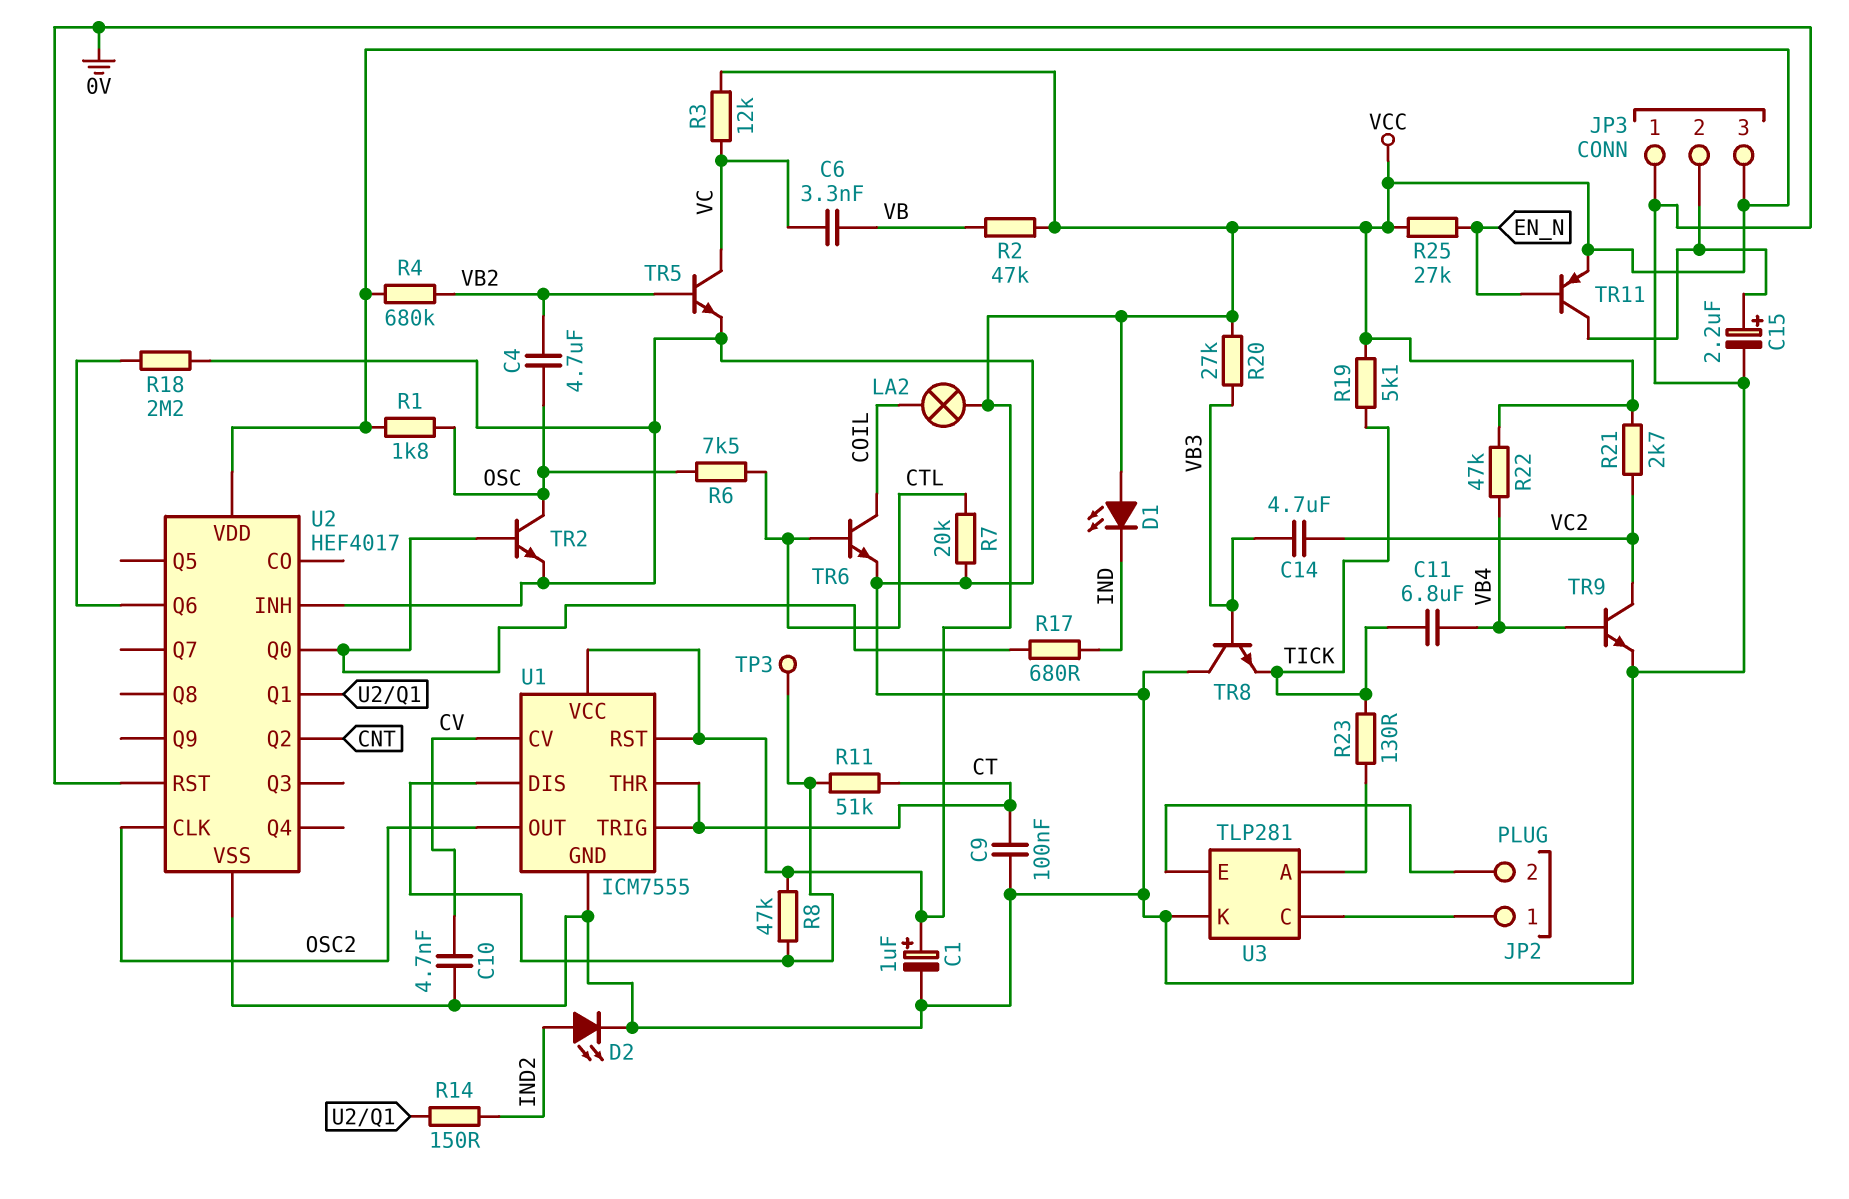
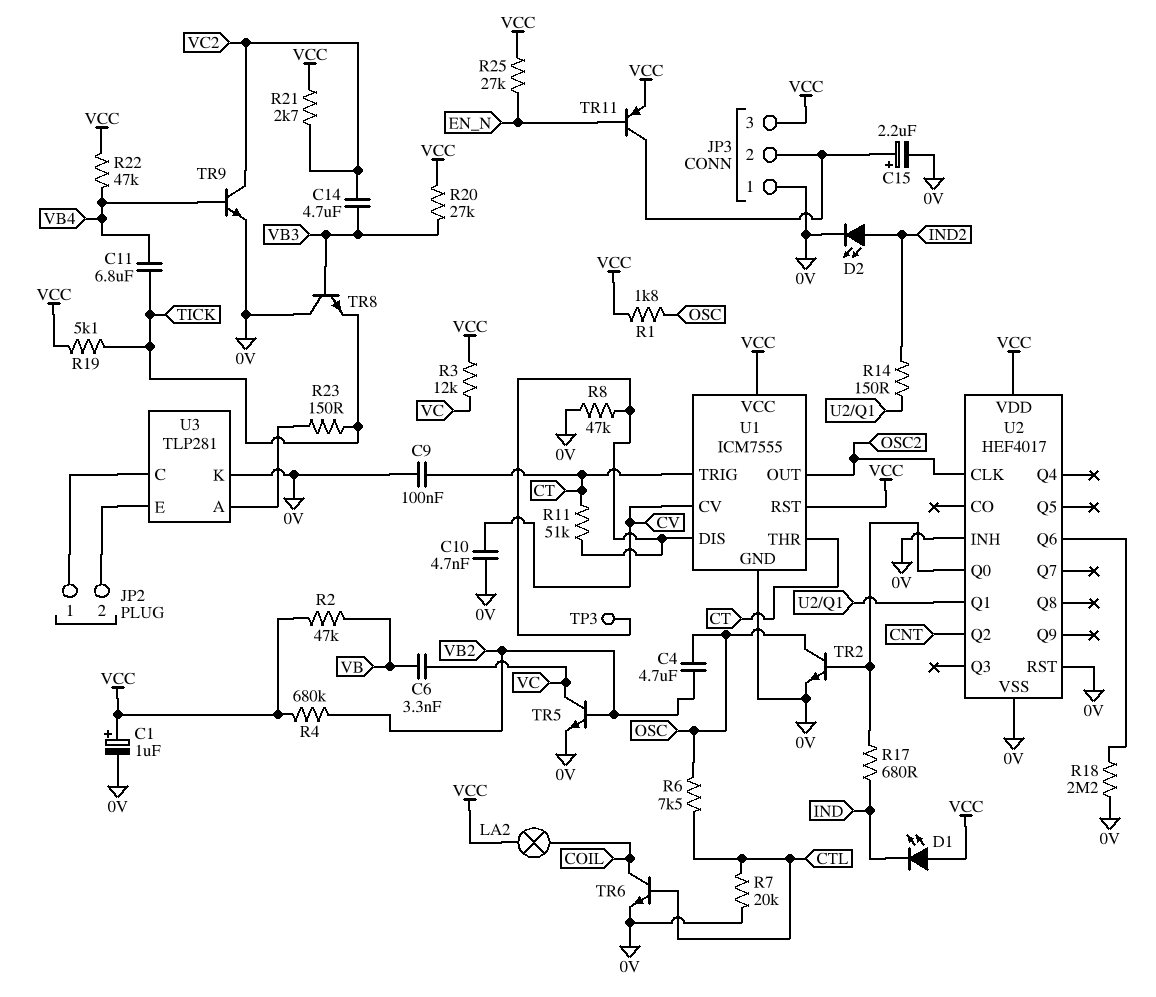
R8: 47k (U1/DIS, VCC) -> 47k (0V, U1/DIS)
R23: 130 (TICK, U3/A) -> 150 (TICK, U3/A)

